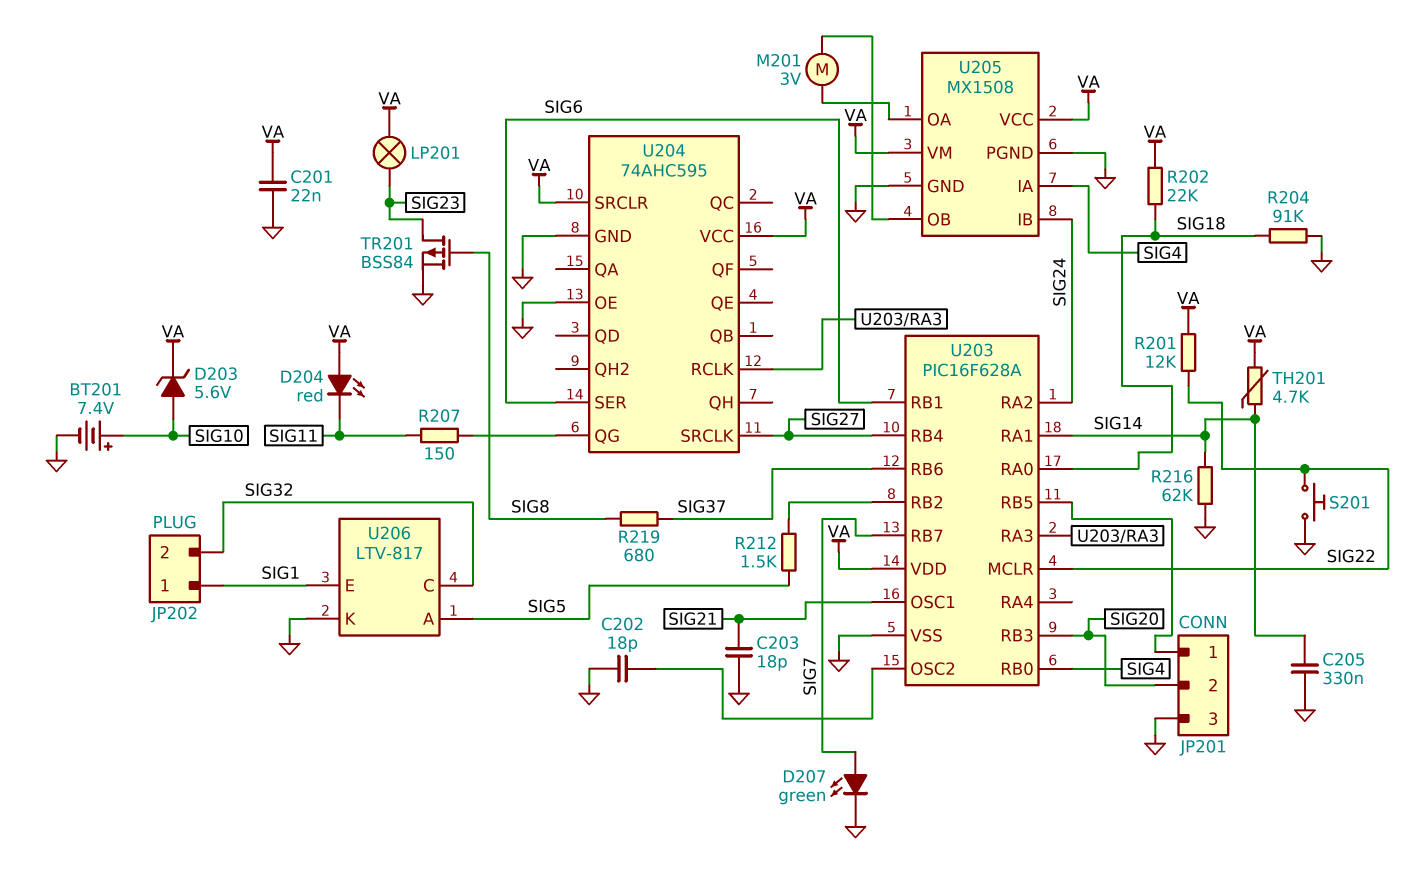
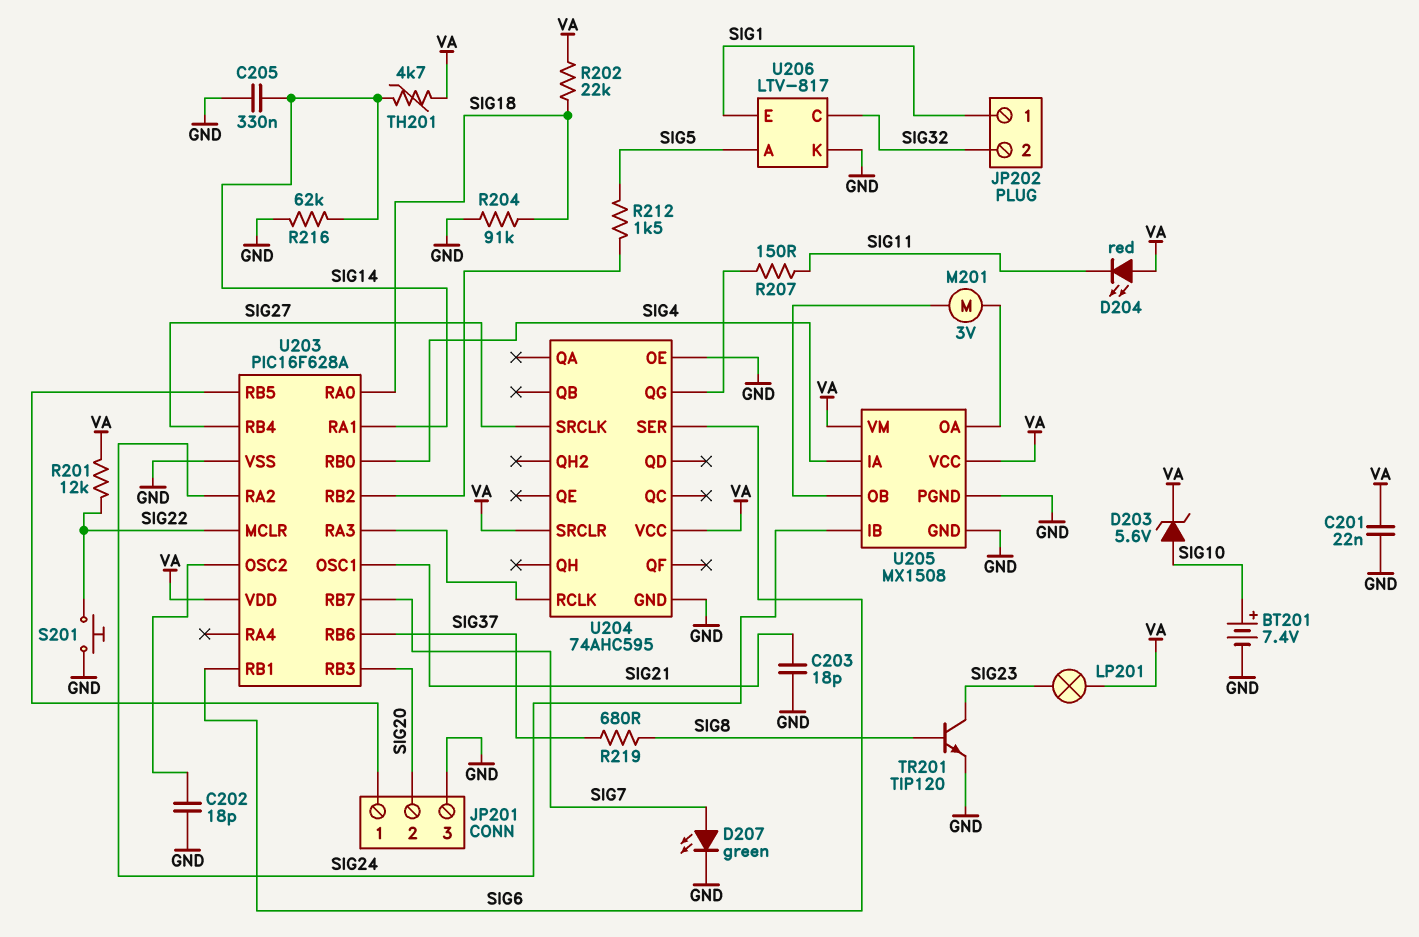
TR201: PMOS BSS84 (G SIG8, D SIG23, S GND) -> NPN TIP120 (B SIG8, C SIG23, E GND)

